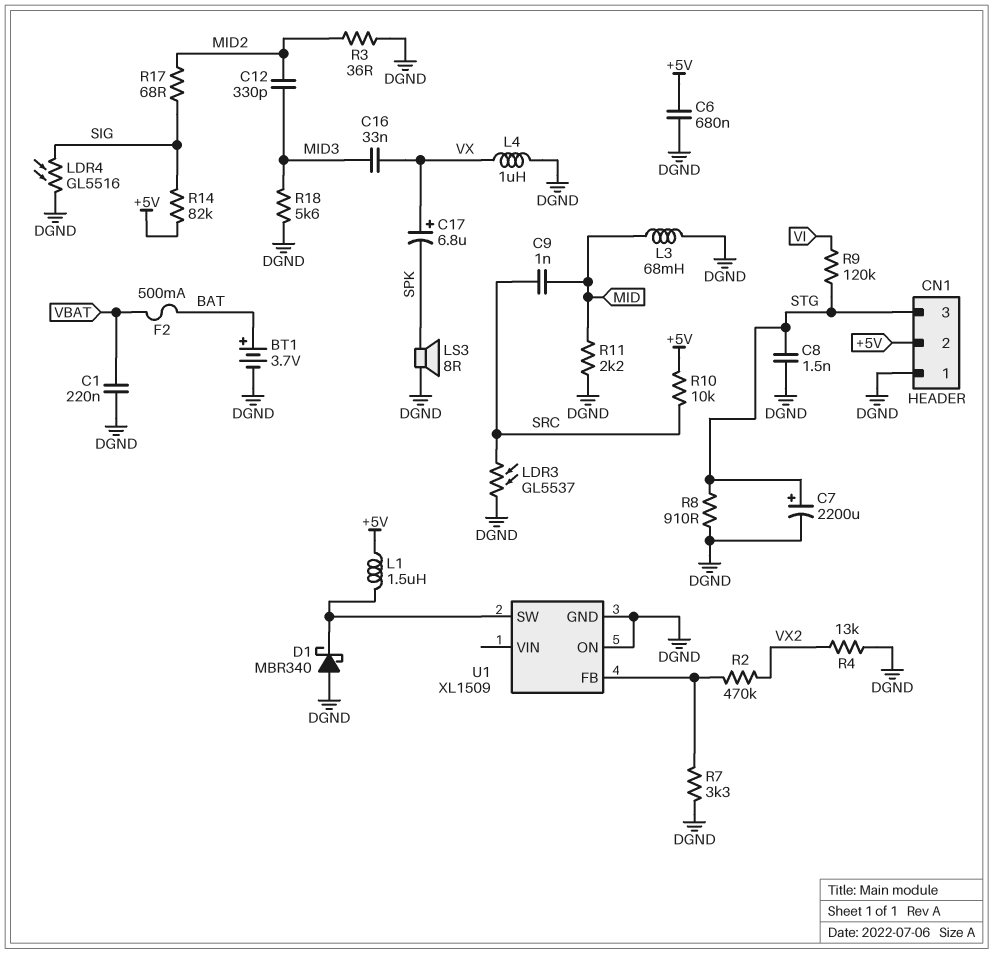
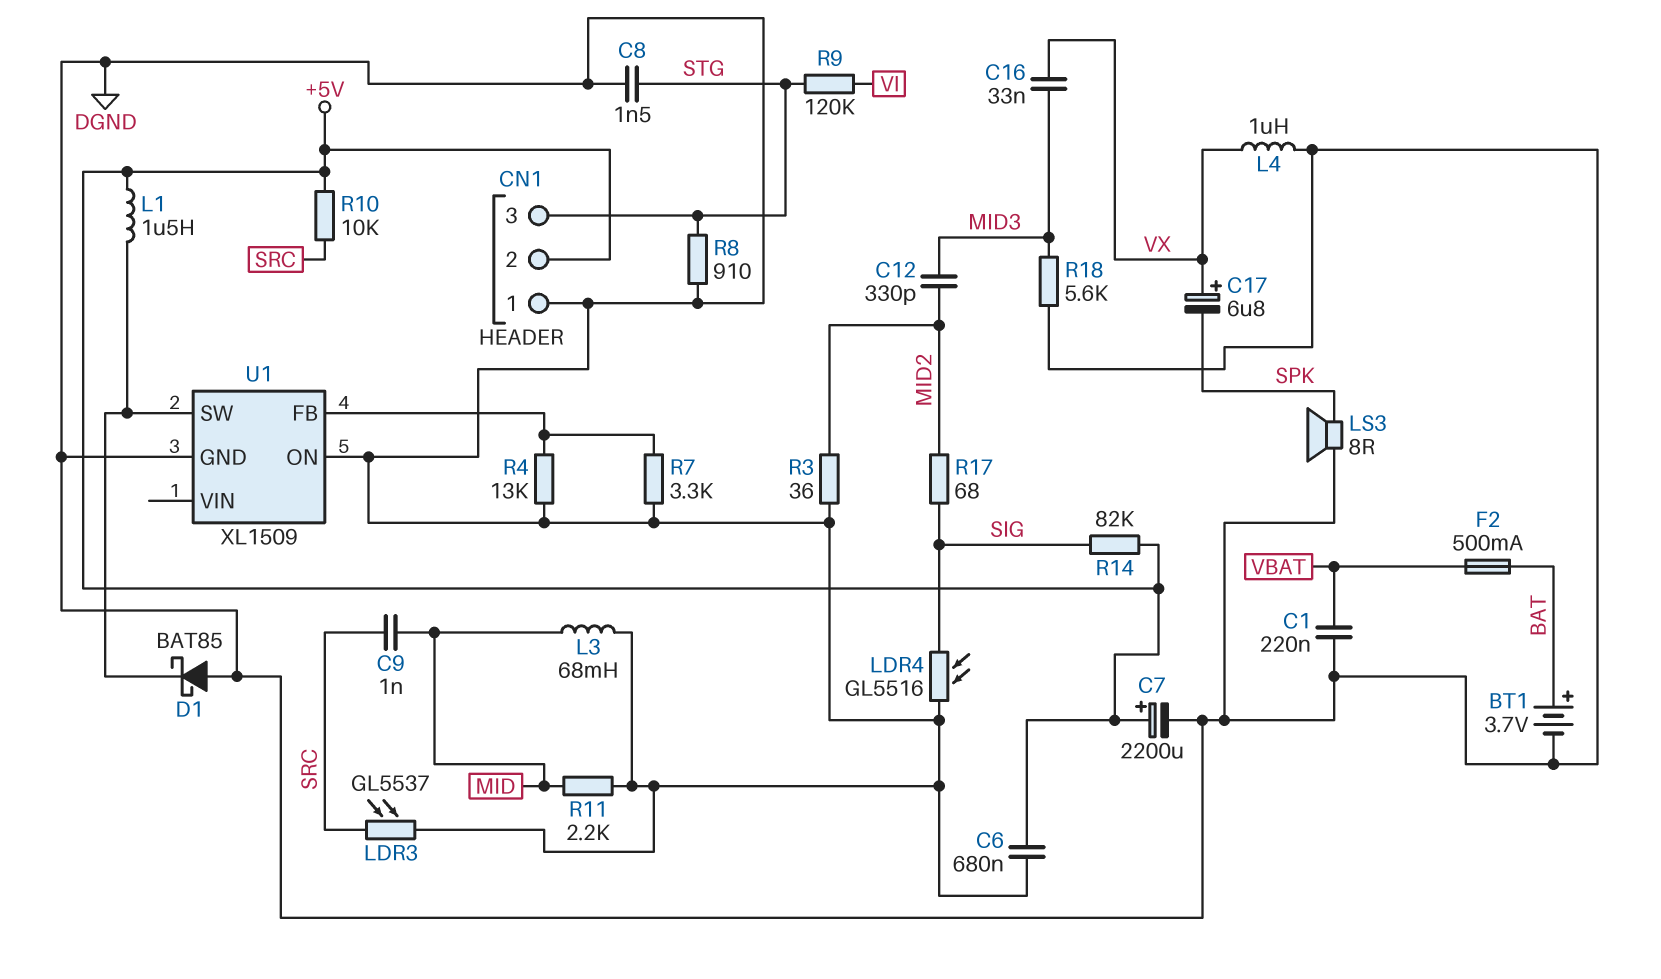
C7: 2200uF (plus STG, minus DGND) -> 2200uF (plus +5V, minus DGND)
D1: schottky MBR340 (A DGND, K U1/SW) -> schottky BAT85 (A DGND, K U1/SW)
R2: 470k (U1/FB, VX2) -> none
R4: 13k (DGND, VX2) -> 13k (DGND, U1/FB)

